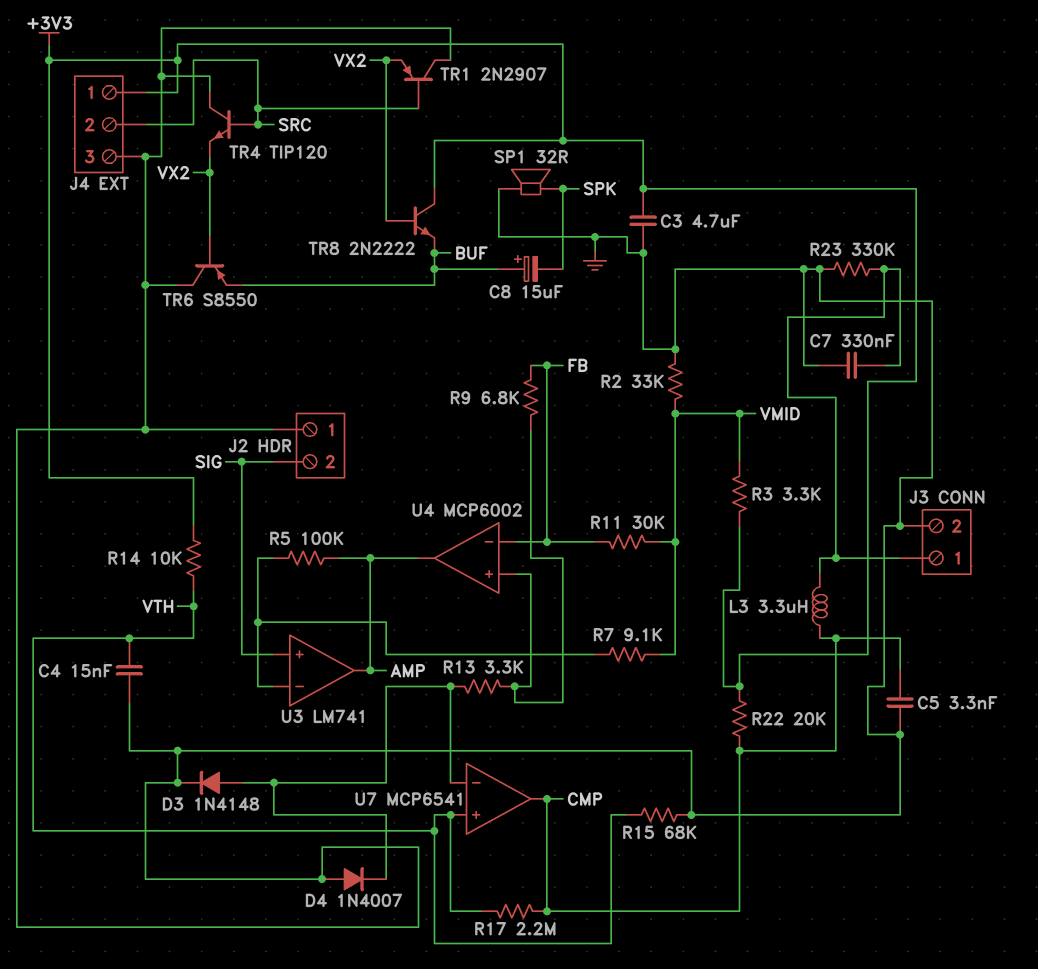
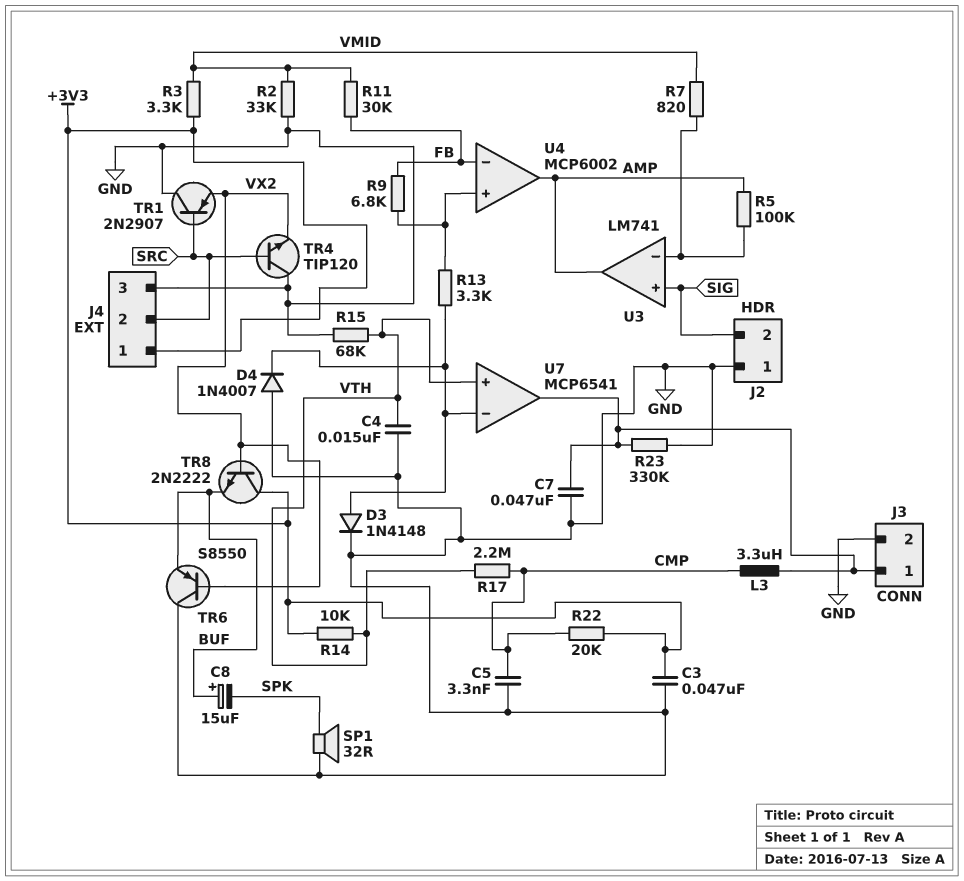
C3: 4.7uF (+3V3, GND) -> 47nF (+3V3, GND)
C7: 330nF (GND, J3/1) -> 47nF (GND, J3/1)
R7: 9.1k (U3/in-, VMID) -> 820 (U3/in-, VMID)
U7 pin out: CMP -> J3/1

